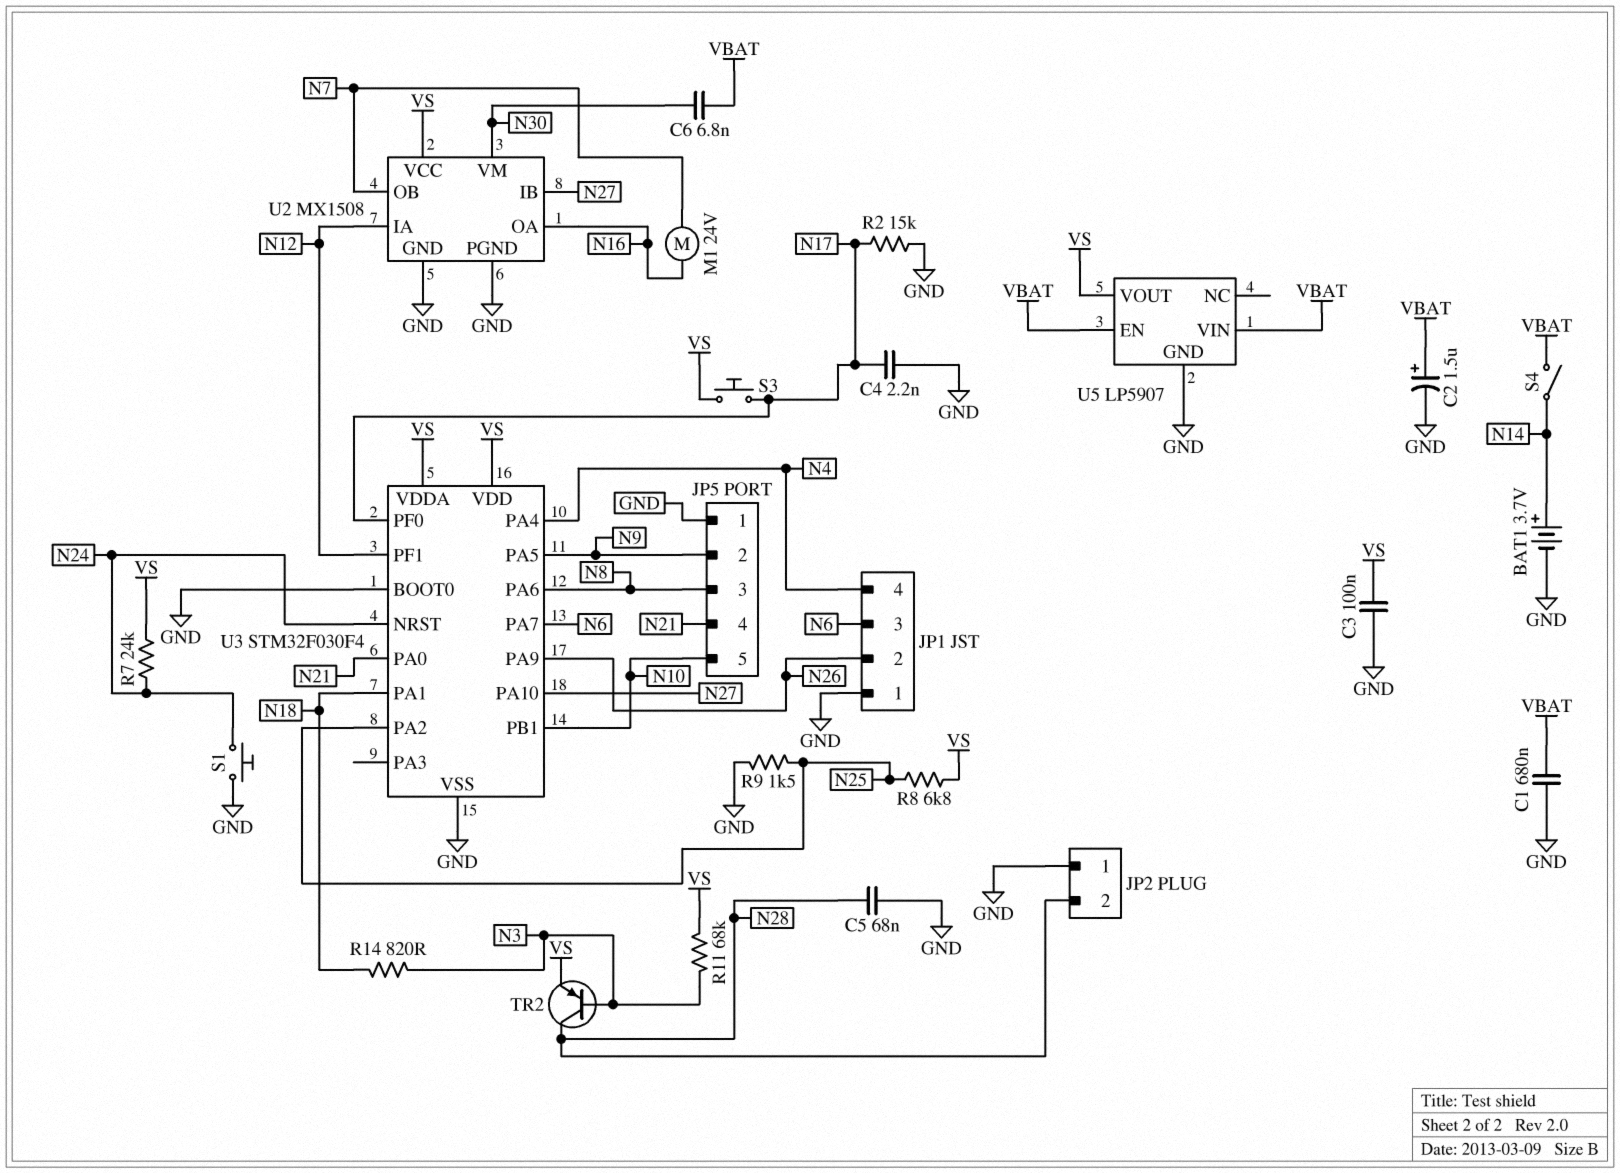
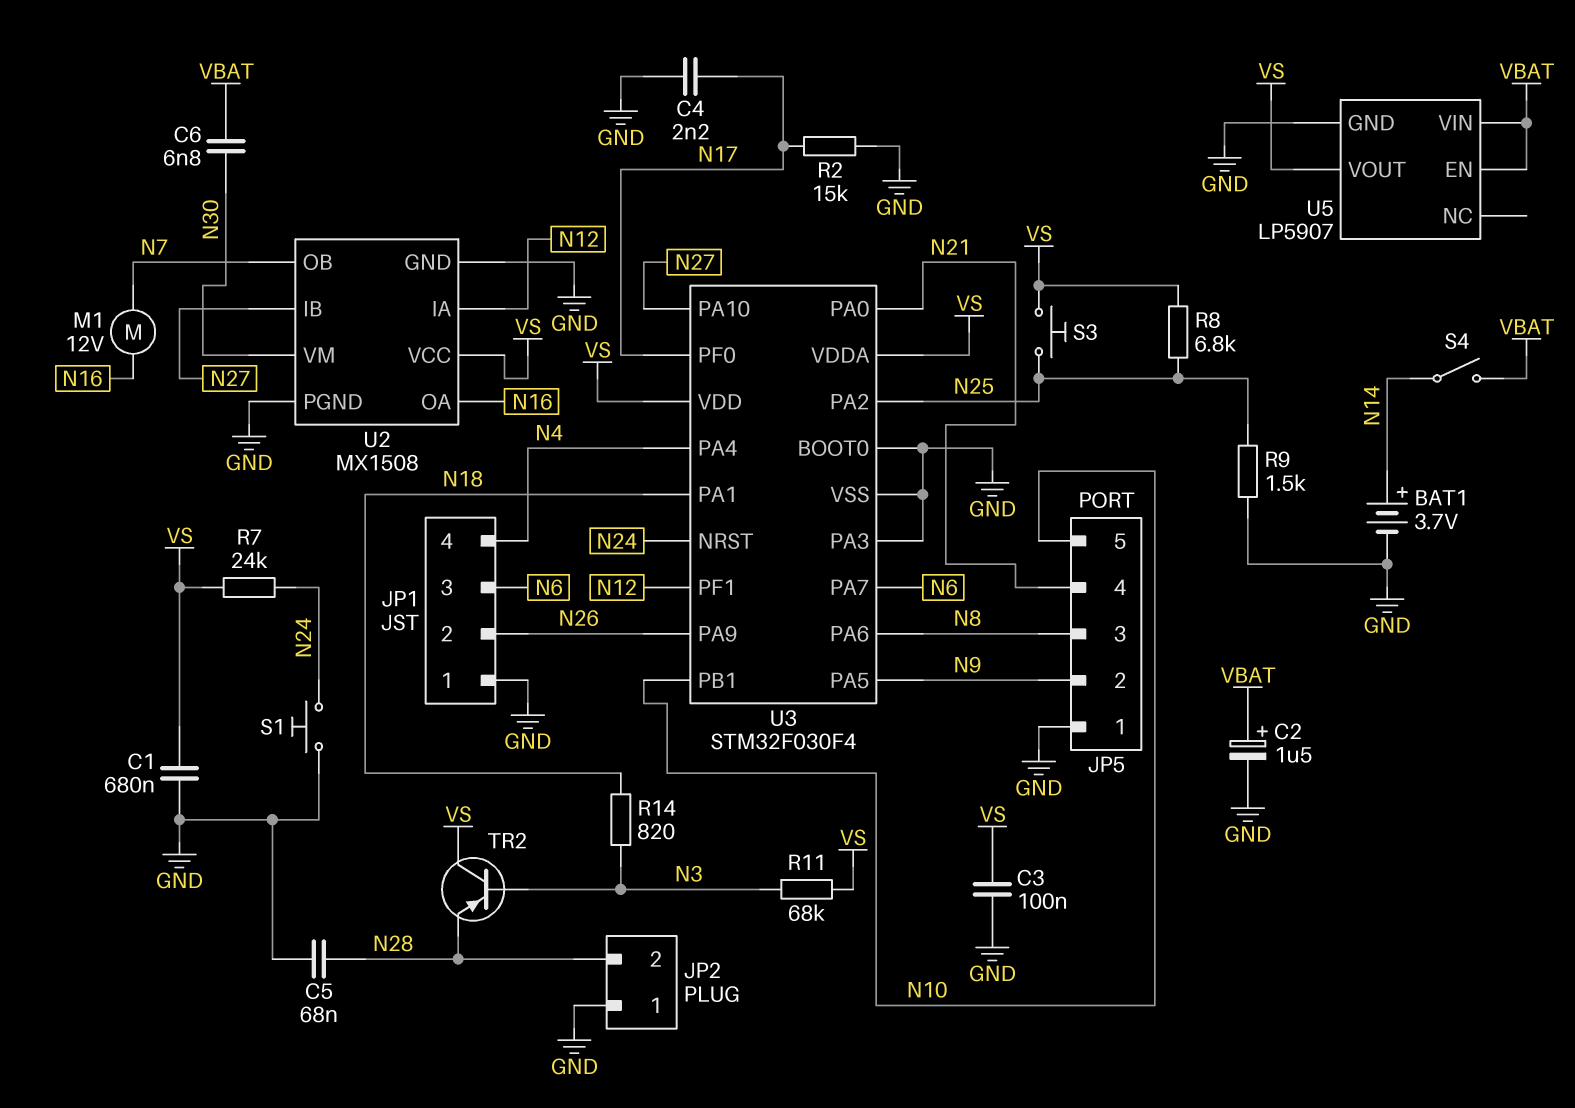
C1: 680nF (GND, VBAT) -> 680nF (GND, VS)
M1: motor 24V (N7, N16) -> motor 12V (N7, N16)
S3: button (N17, VS) -> button (N25, VS)
TR2: PNP (B N3, C N28, E VS) -> PNP (B N3, C VS, E N28)
U3 pin PA3: none -> GND

